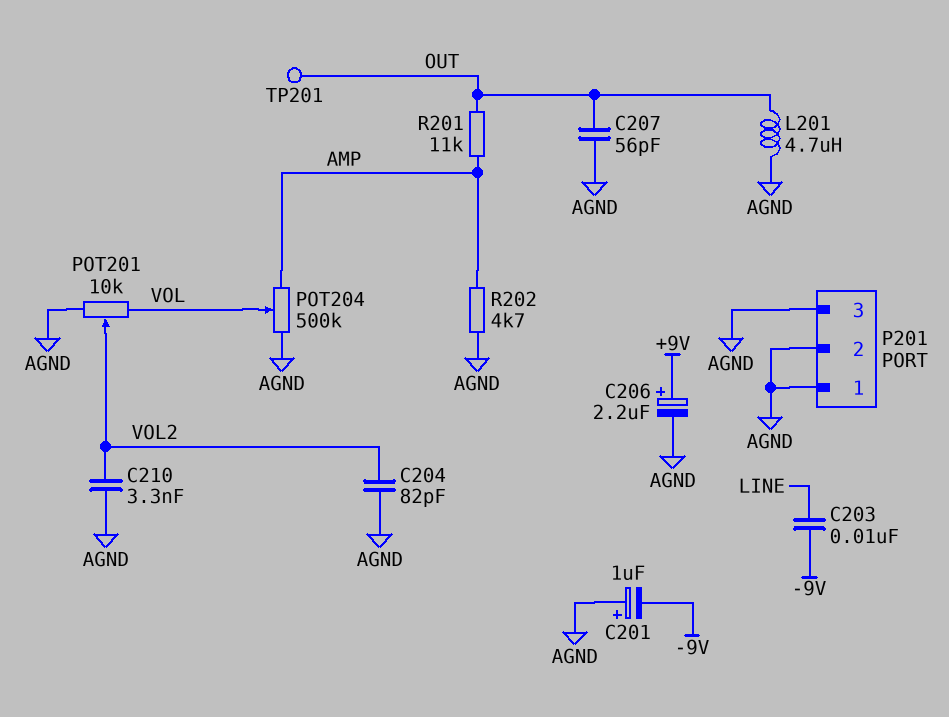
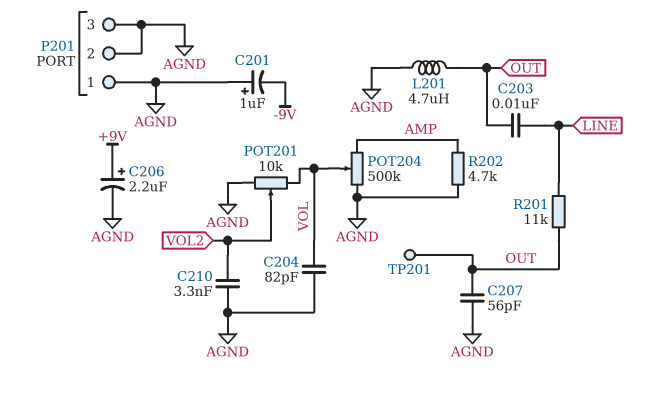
C203: 10nF (-9V, LINE) -> 10nF (LINE, OUT)
C204: 82pF (AGND, VOL2) -> 82pF (AGND, VOL)
R201: 11k (AMP, OUT) -> 11k (LINE, OUT)

